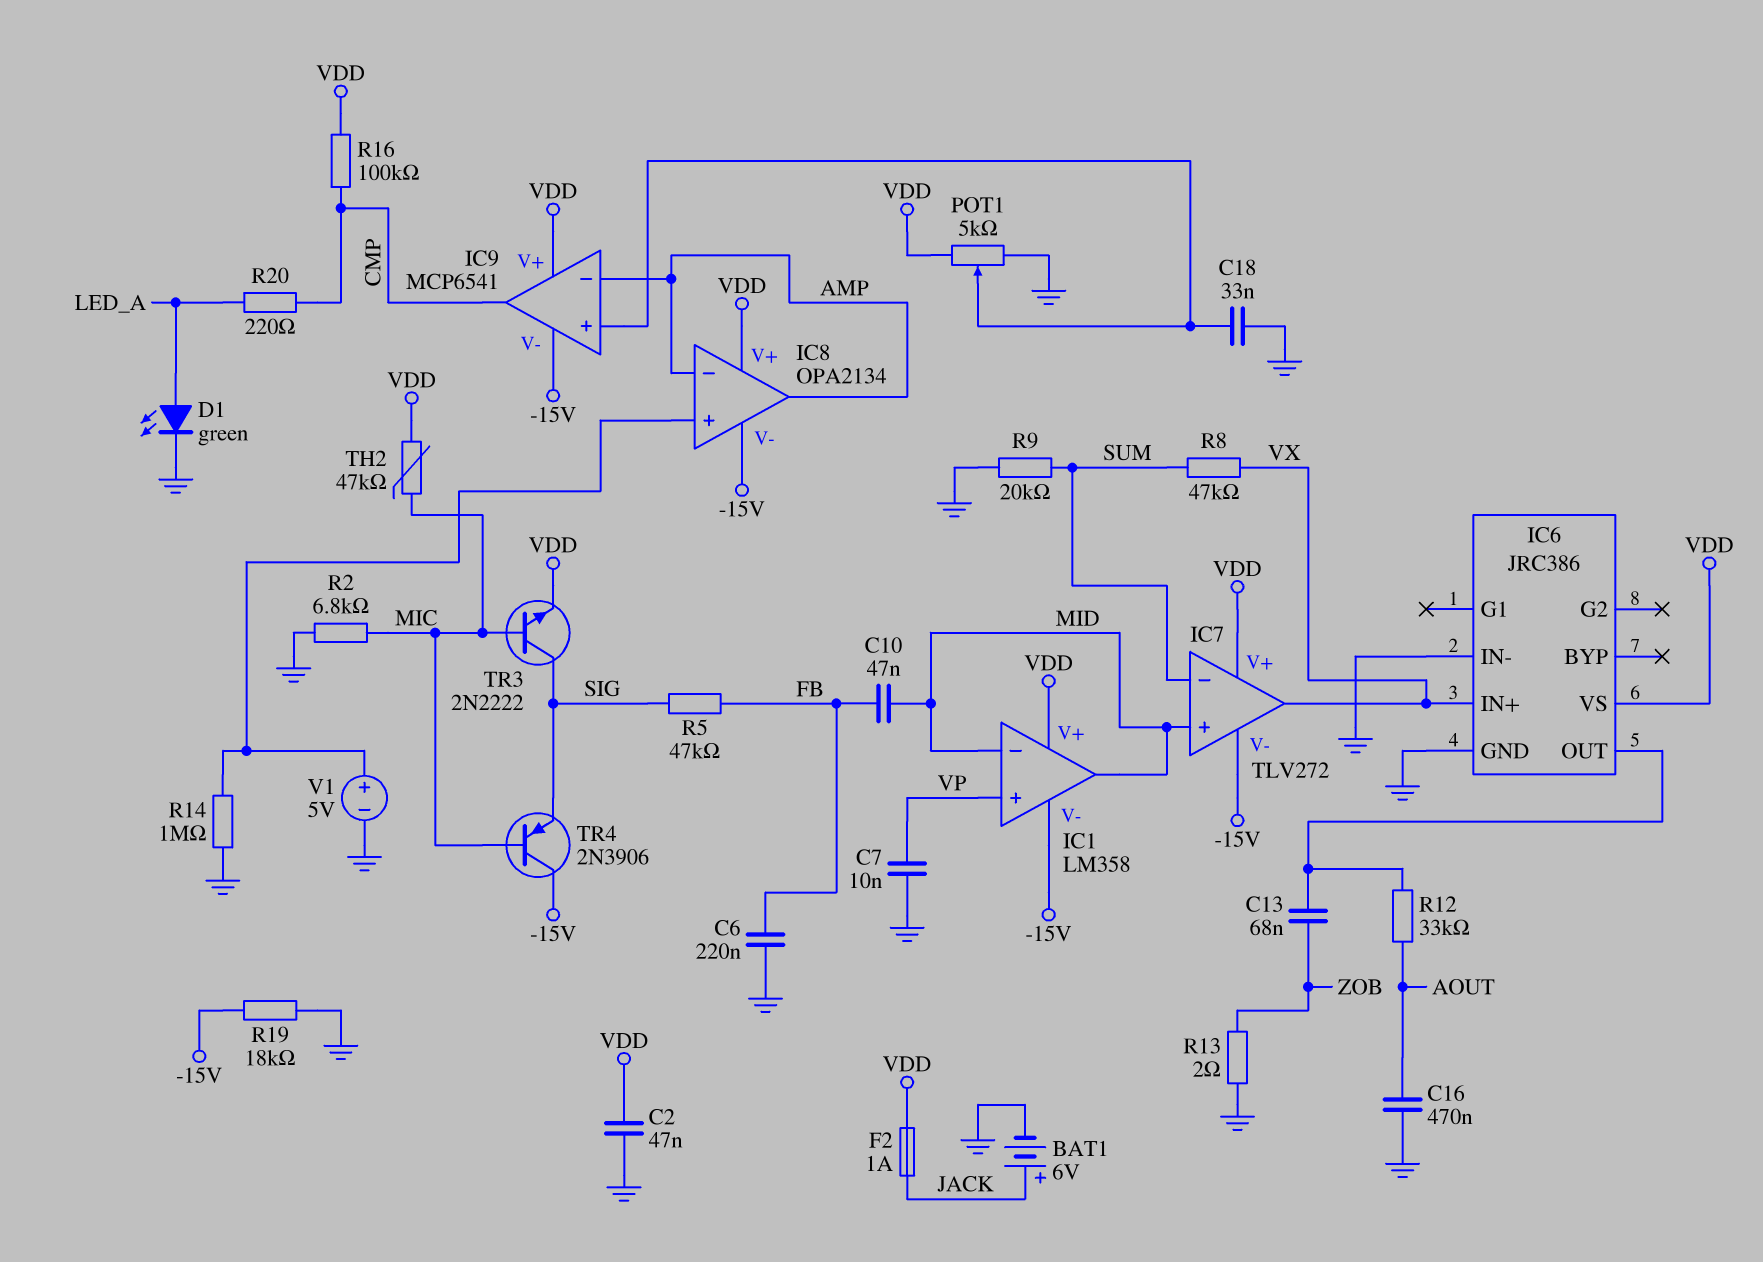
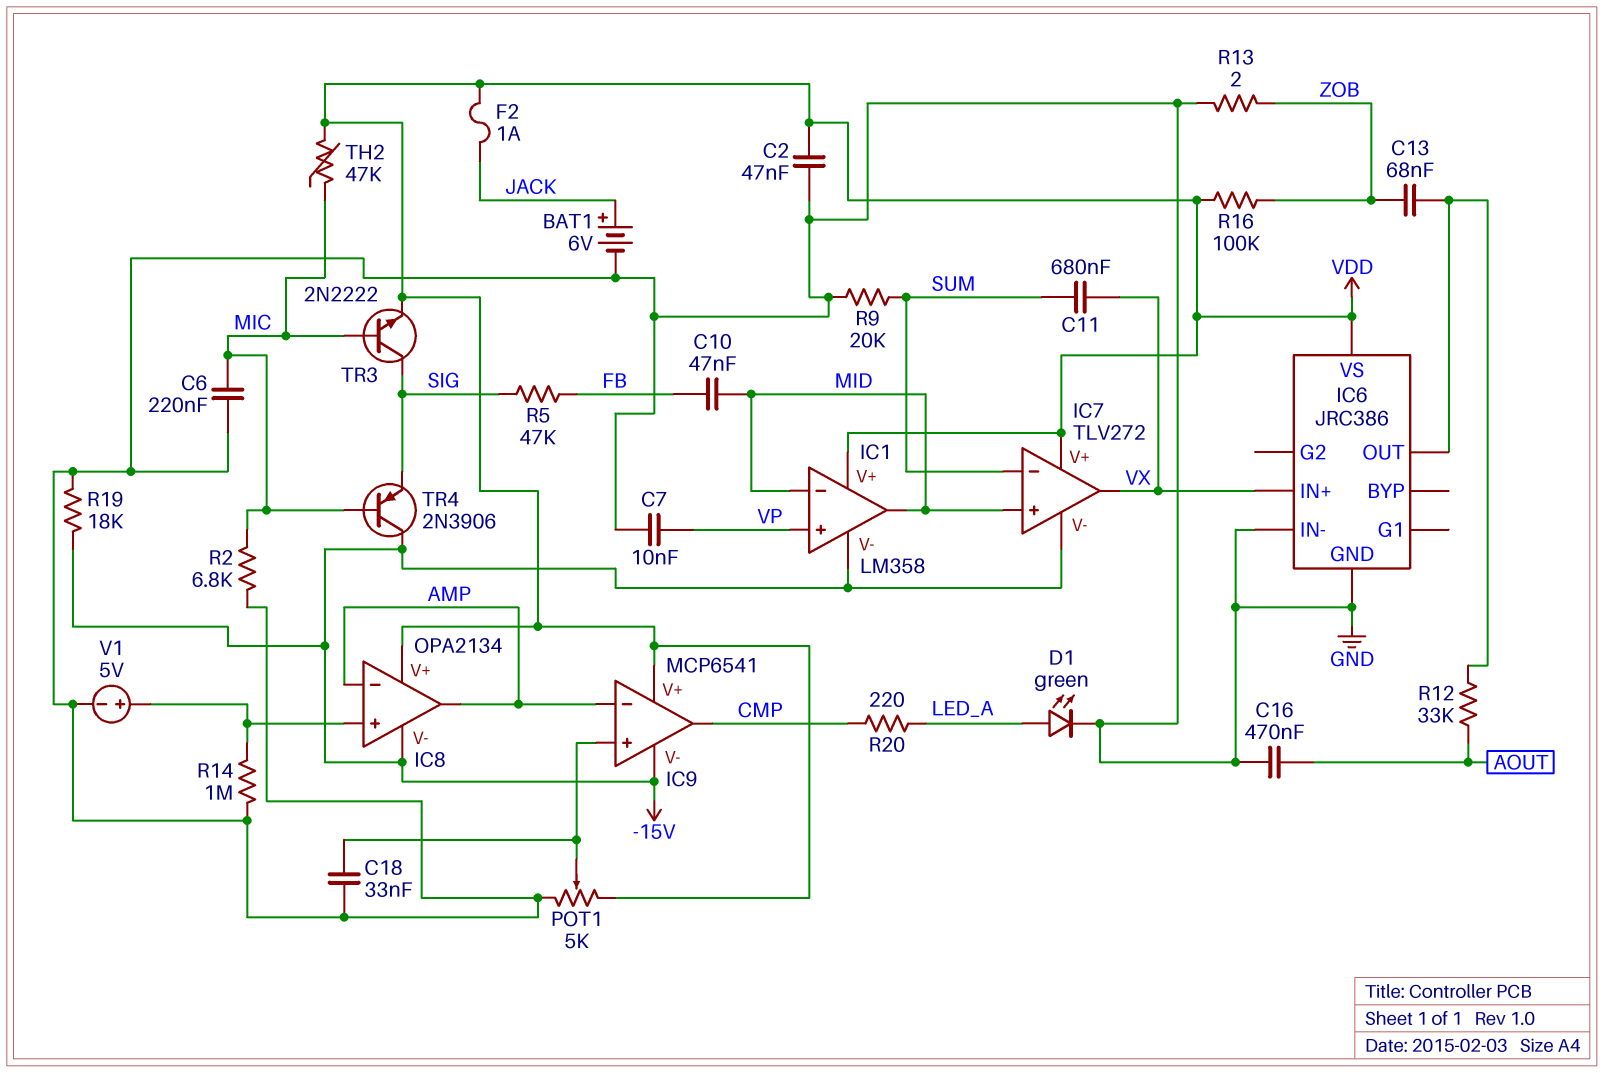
C6: 220nF (FB, GND) -> 220nF (GND, MIC)
C11: none -> 680nF (SUM, VX)
R8: 47k (SUM, VX) -> none
R16: 100k (CMP, VDD) -> 100k (VDD, ZOB)

